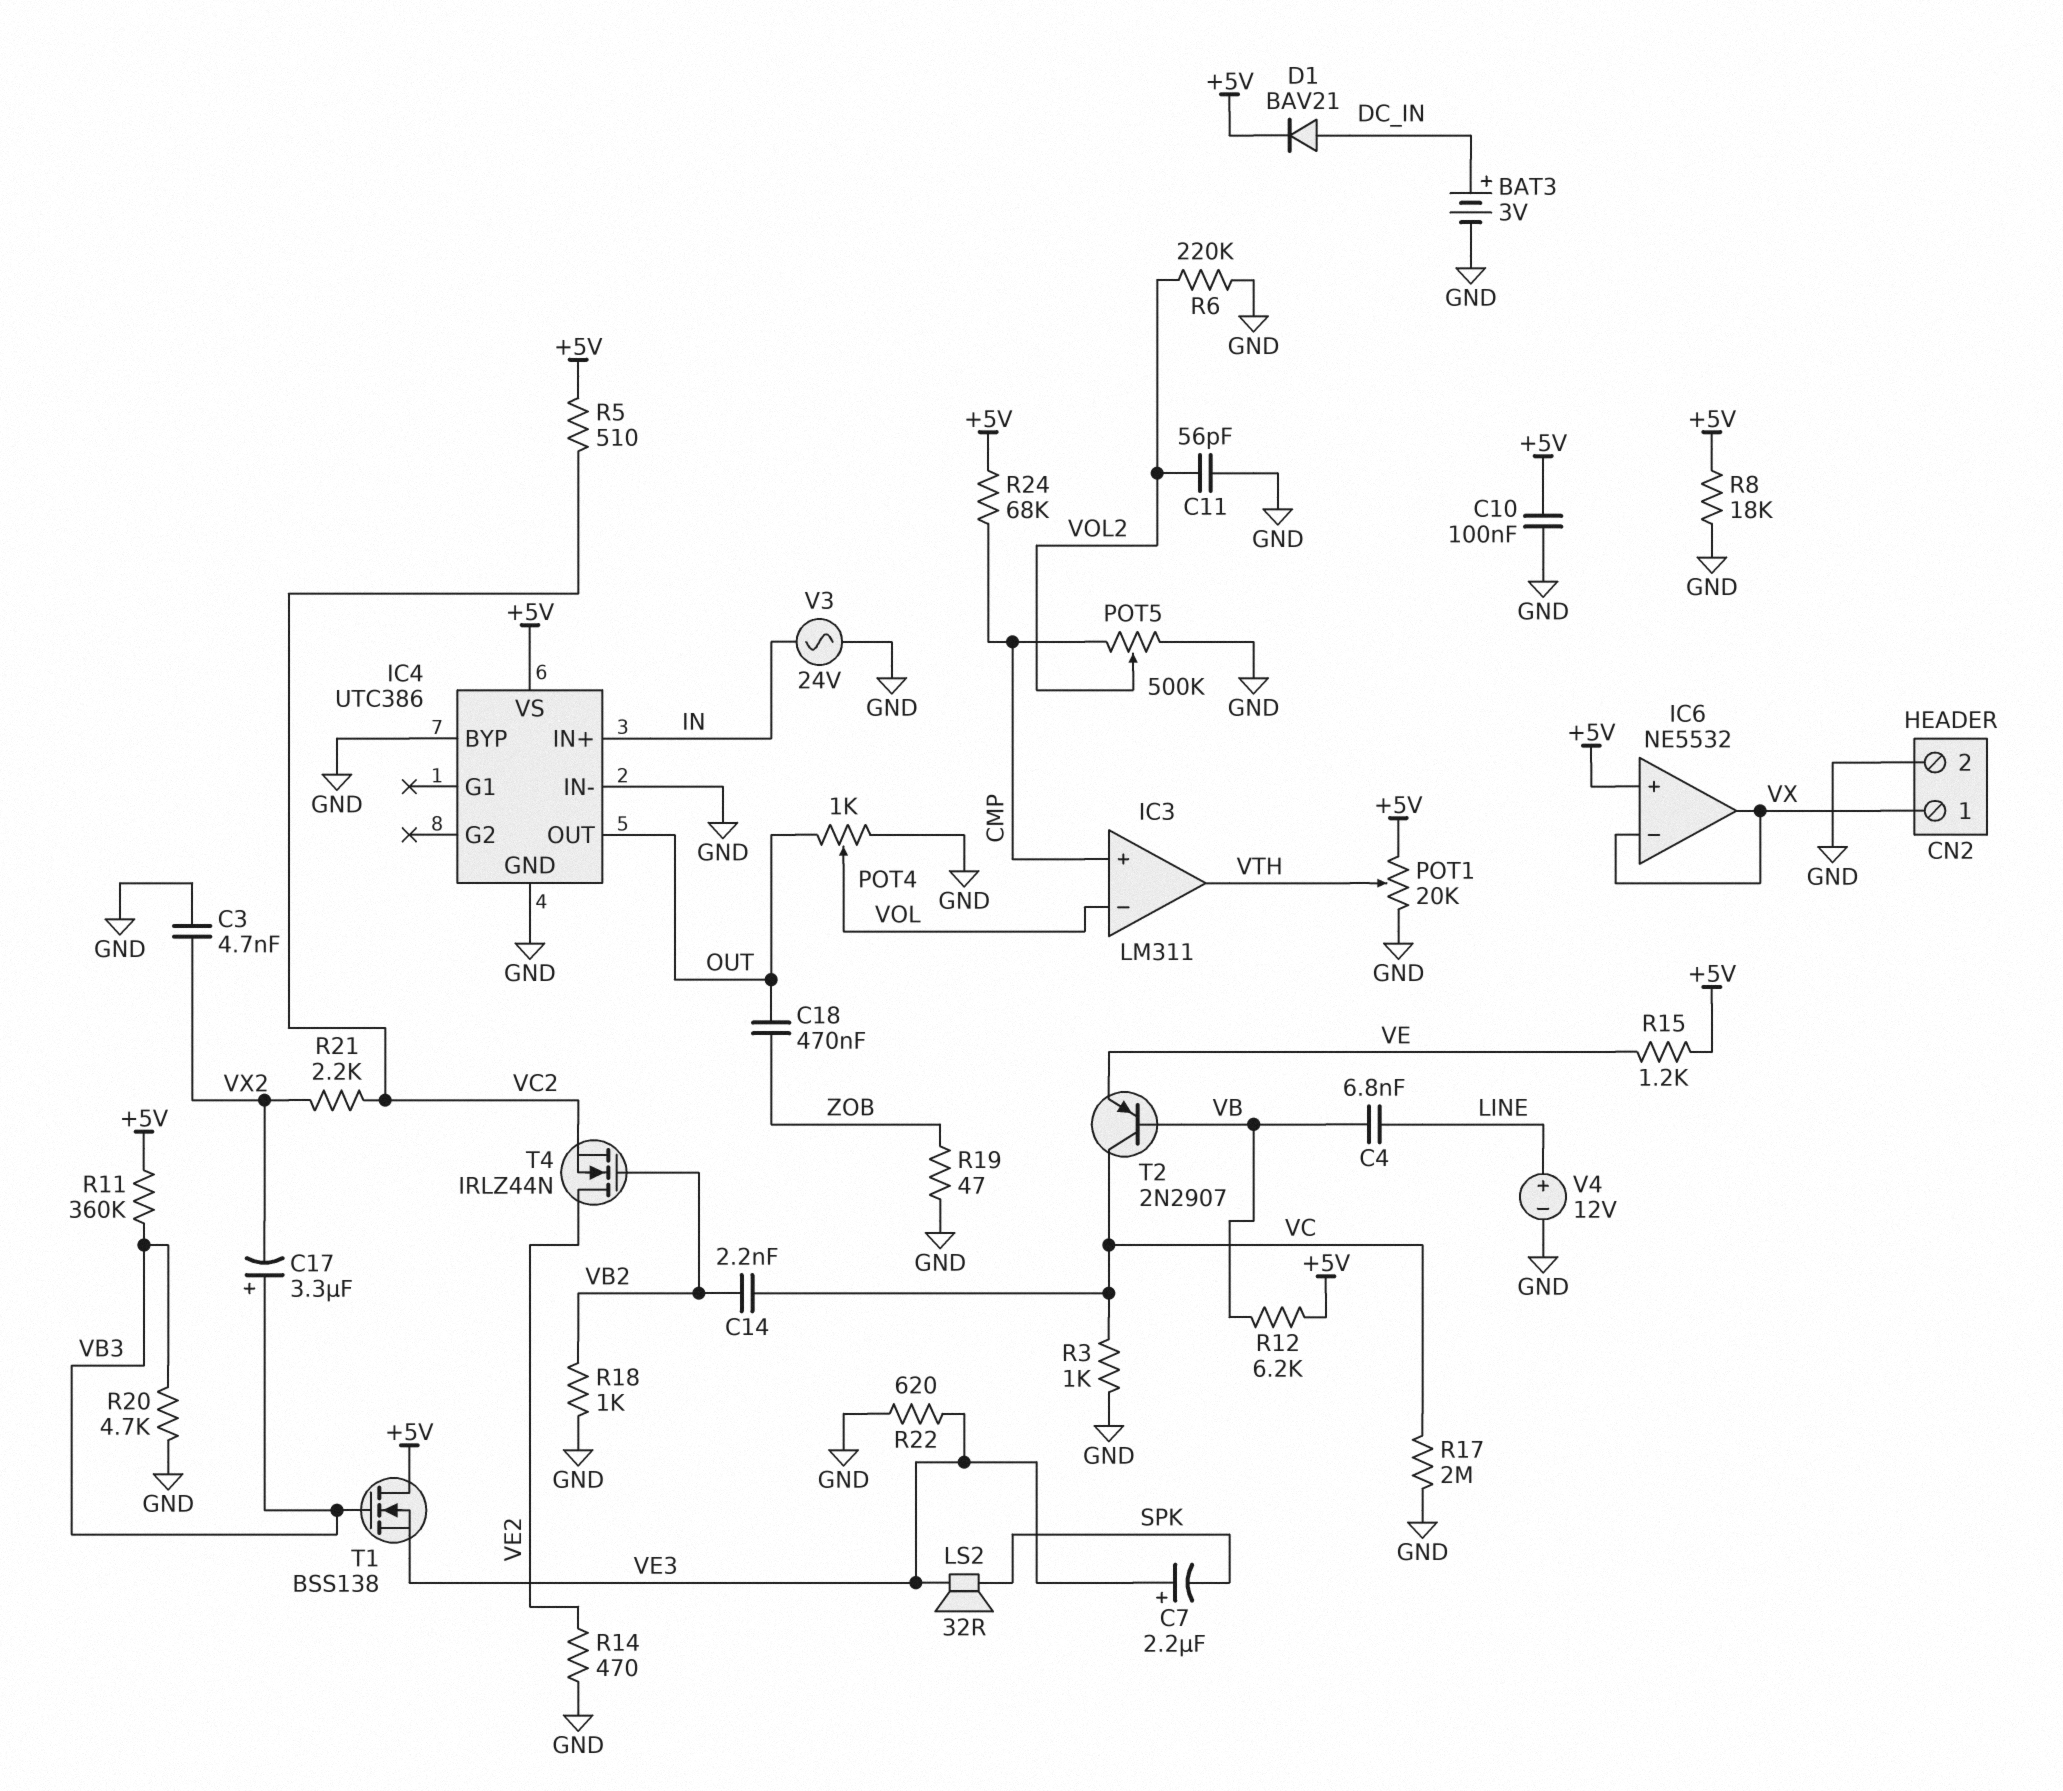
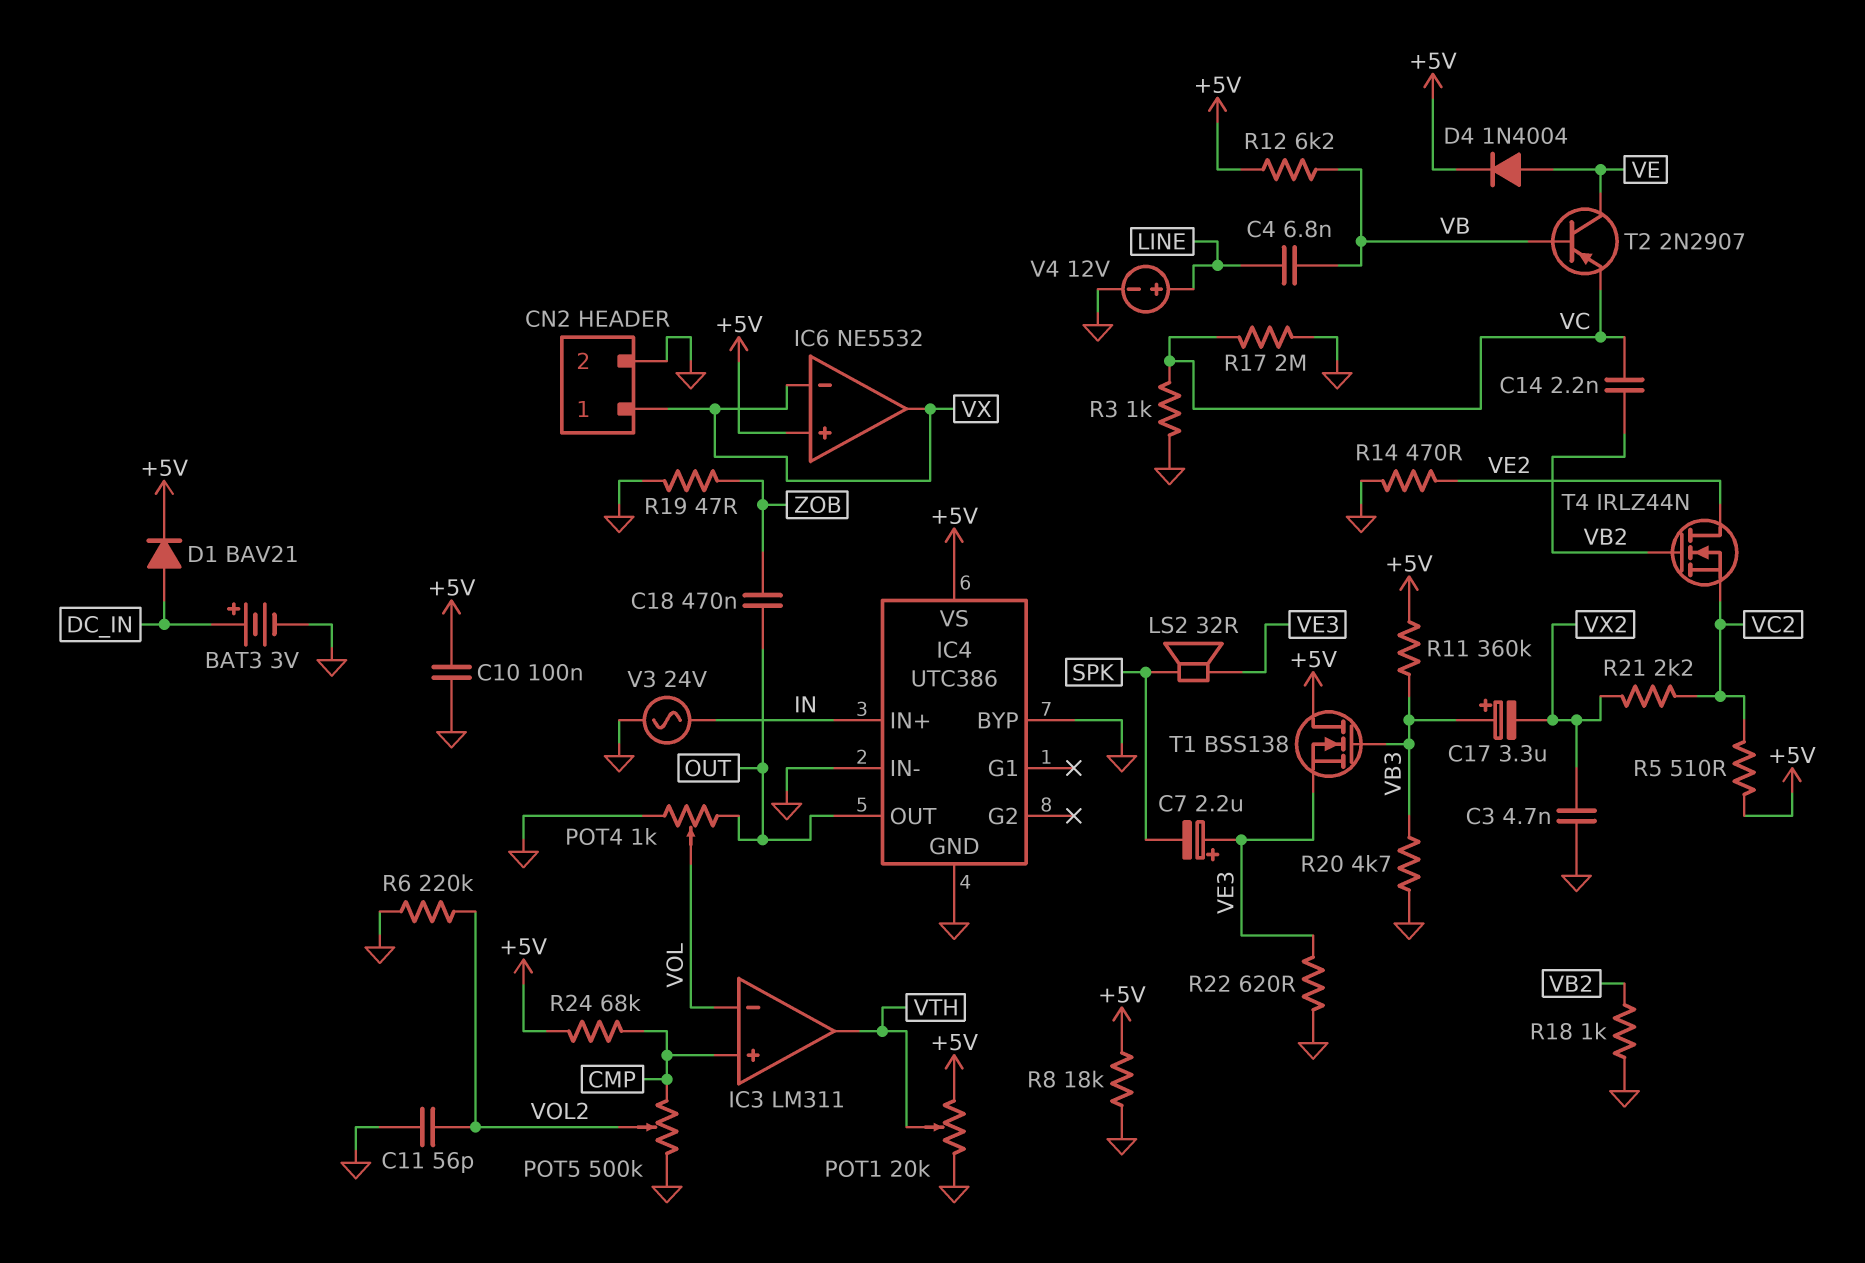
D4: none -> diode 1N4004 (A VE, K +5V)
R15: 1.2k (+5V, VE) -> none
T2: PNP 2N2907 (B VB, C VC, E VE) -> PNP 2N2907 (B VB, C VE, E VC)

